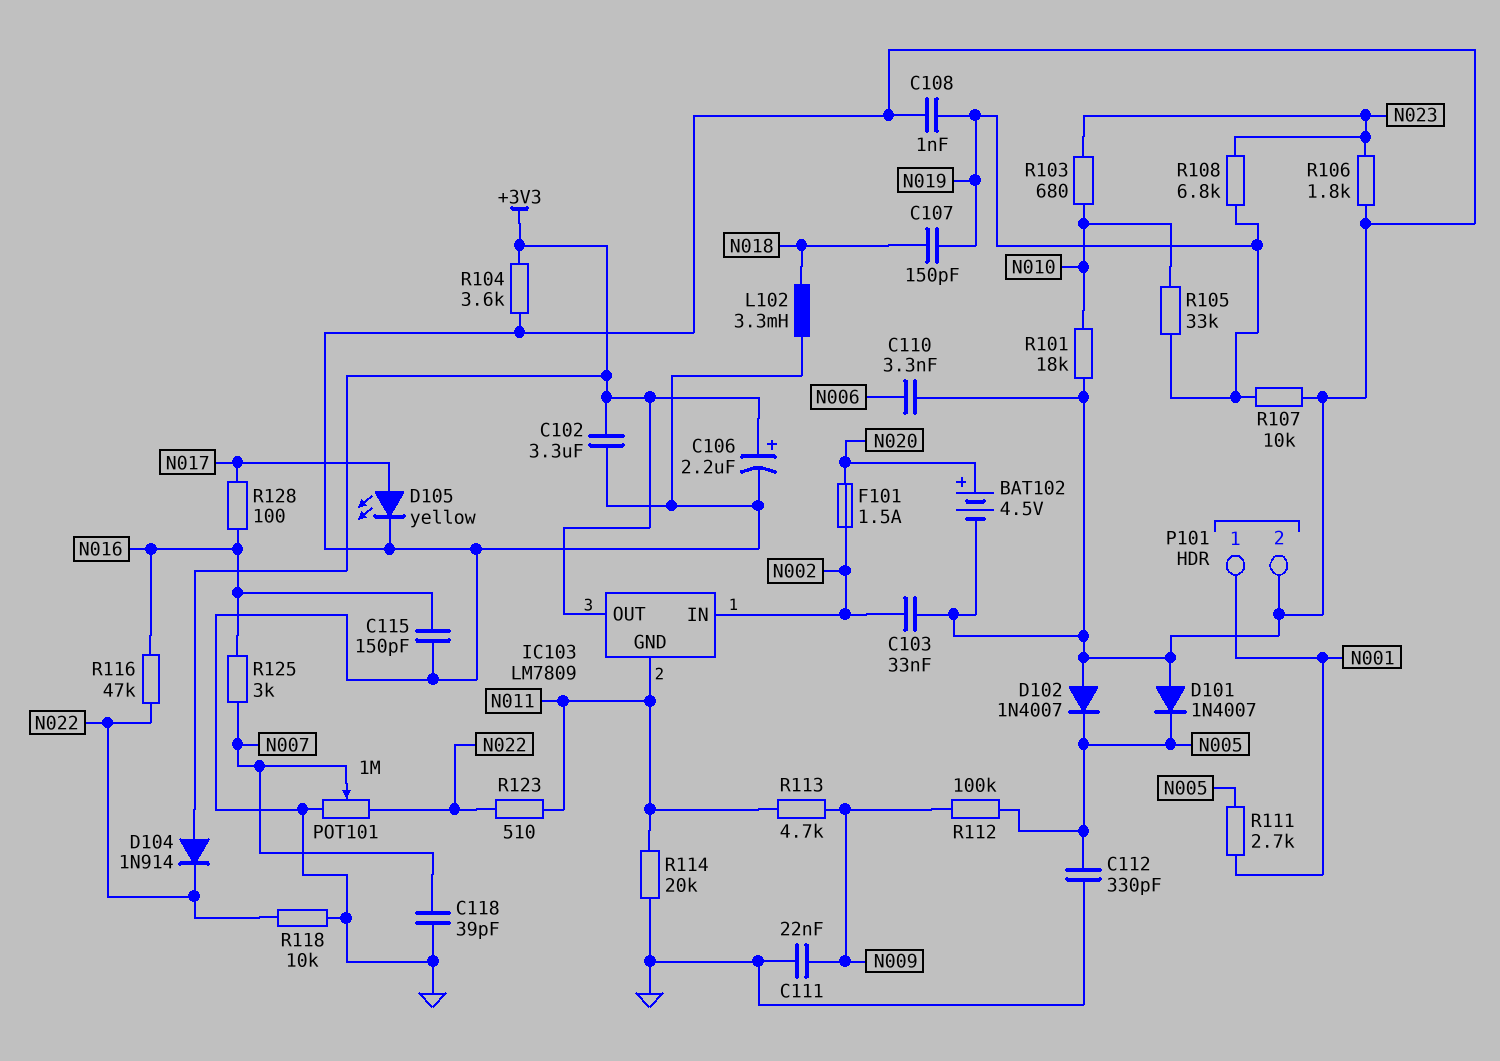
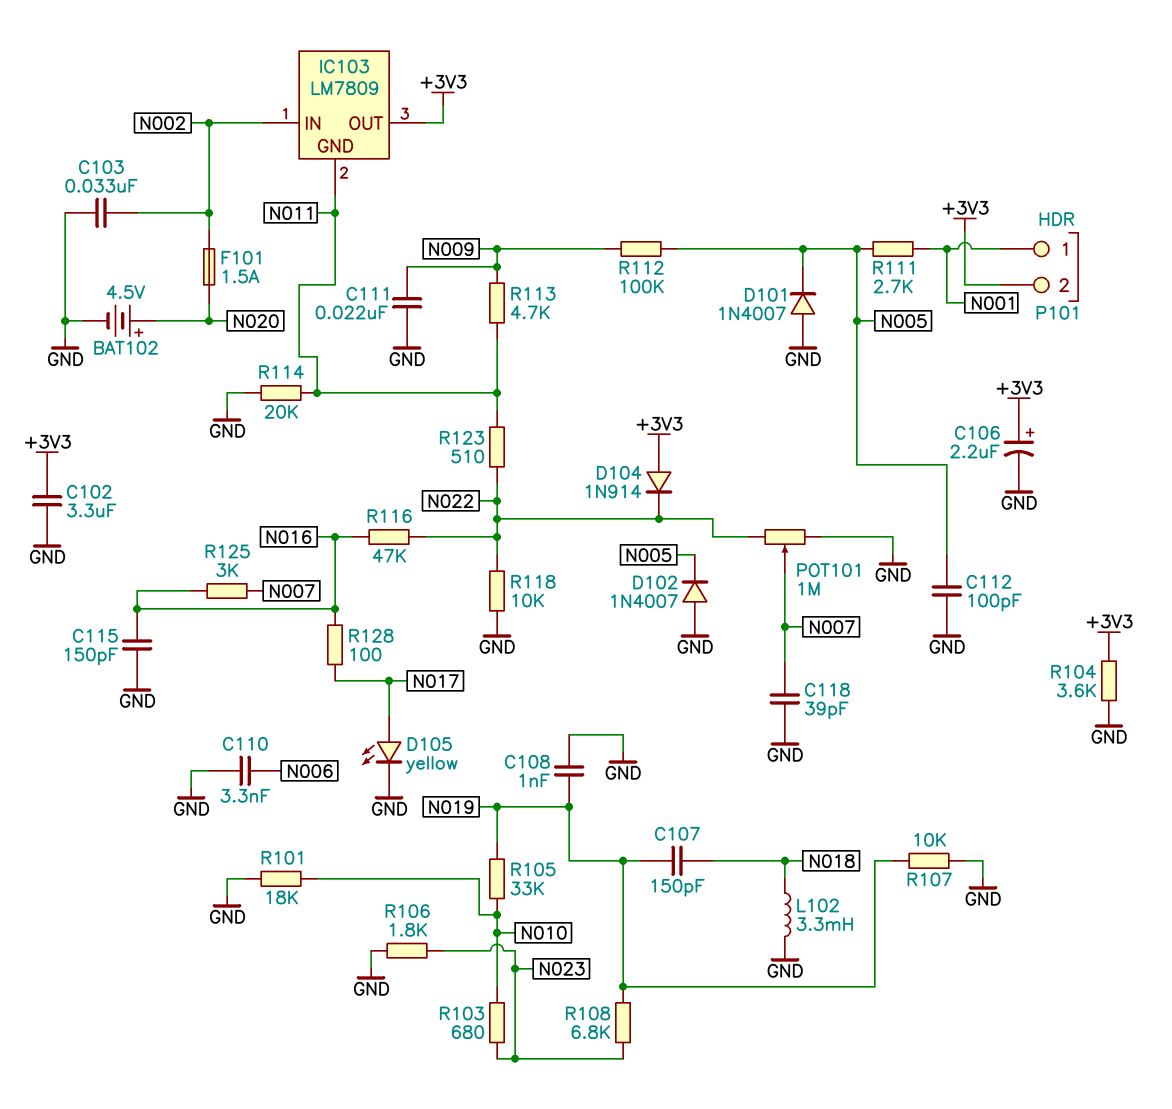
C112: 330pF (GND, N005) -> 100pF (GND, N005)
P101 pin 2: GND -> +3V3

